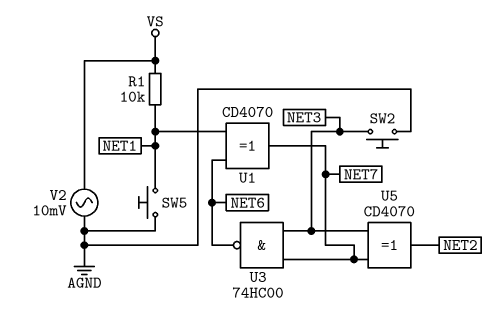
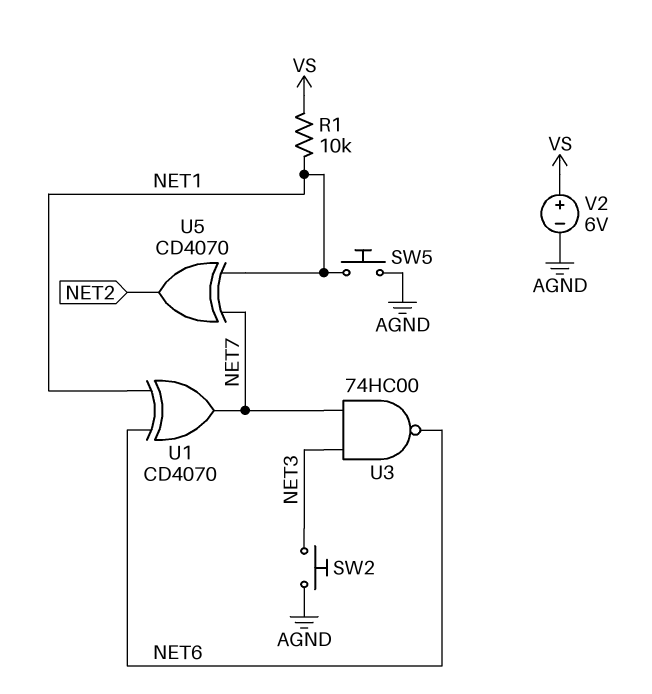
U5: XOR CD4070 (in NET3, in NET7, out NET2) -> XOR CD4070 (in NET1, in NET7, out NET2)
V2: AC 10mV (AGND, VS) -> 6V (plus VS, minus AGND)

